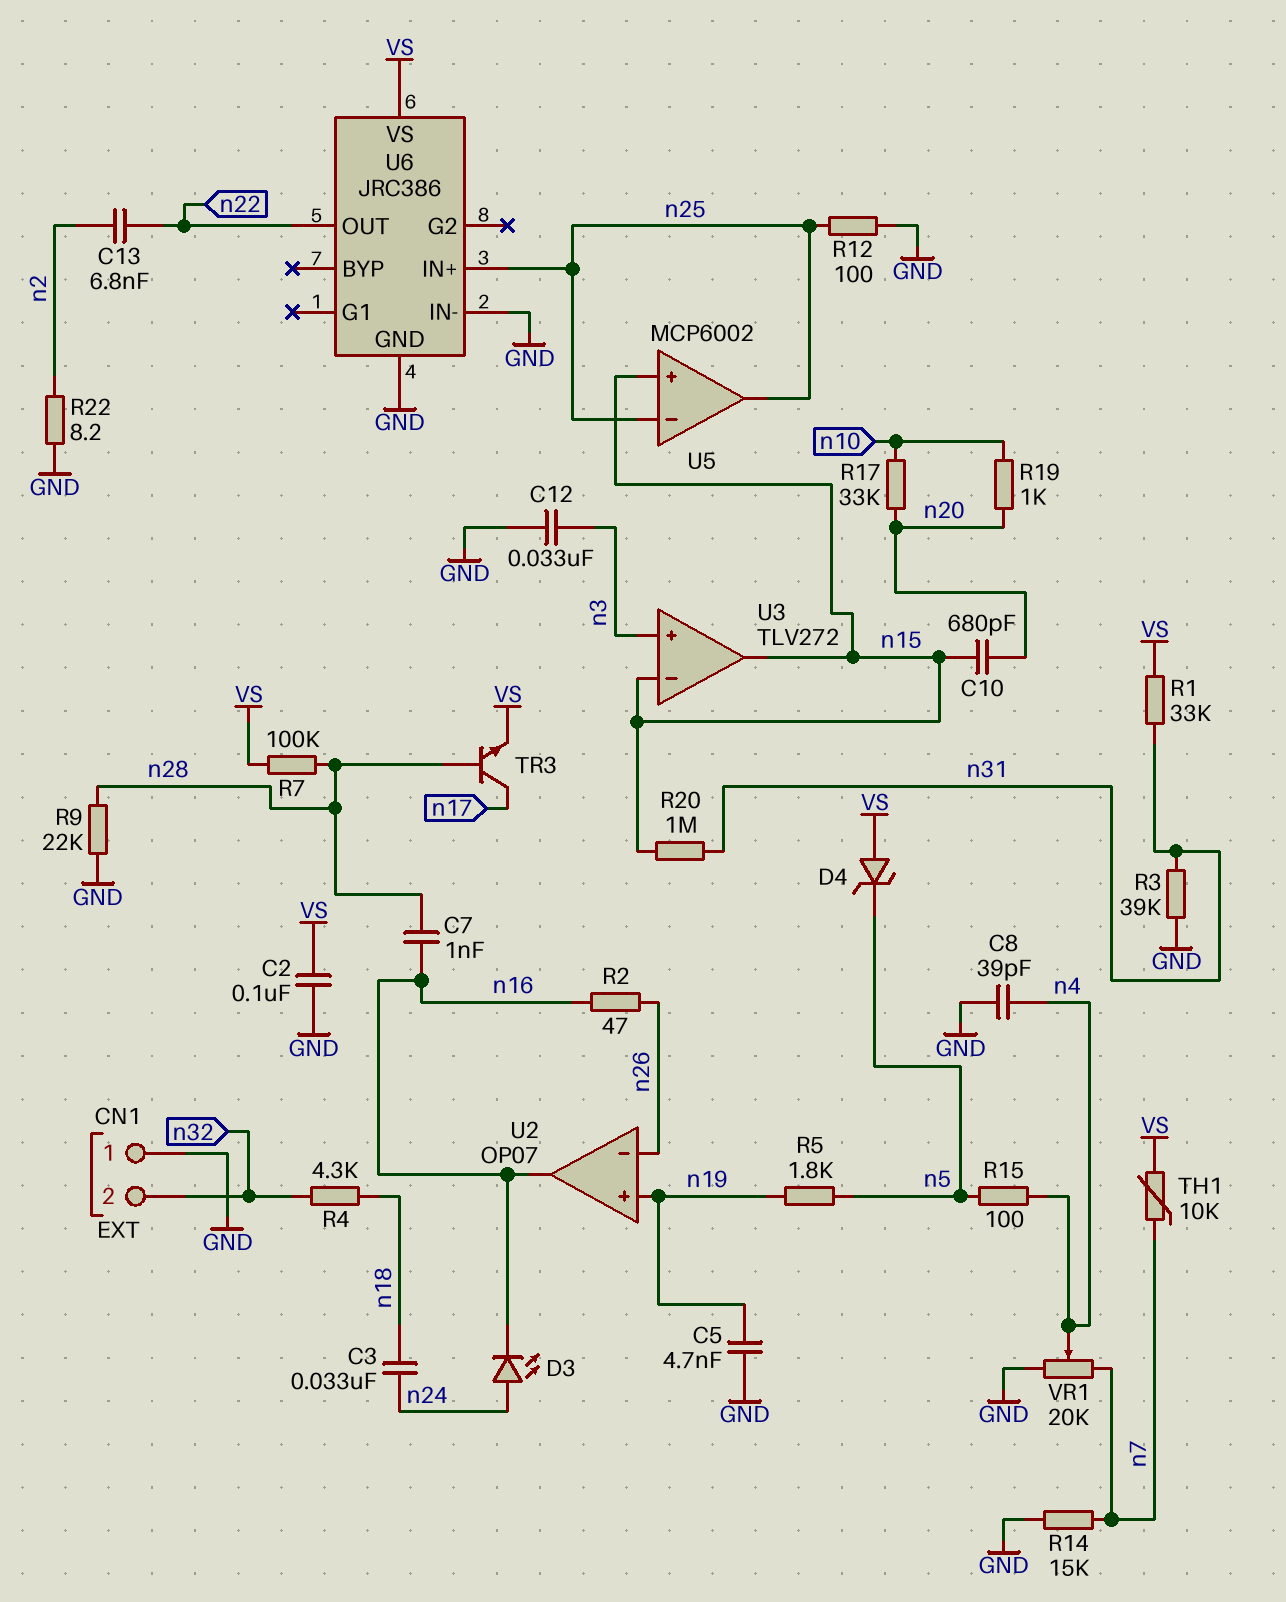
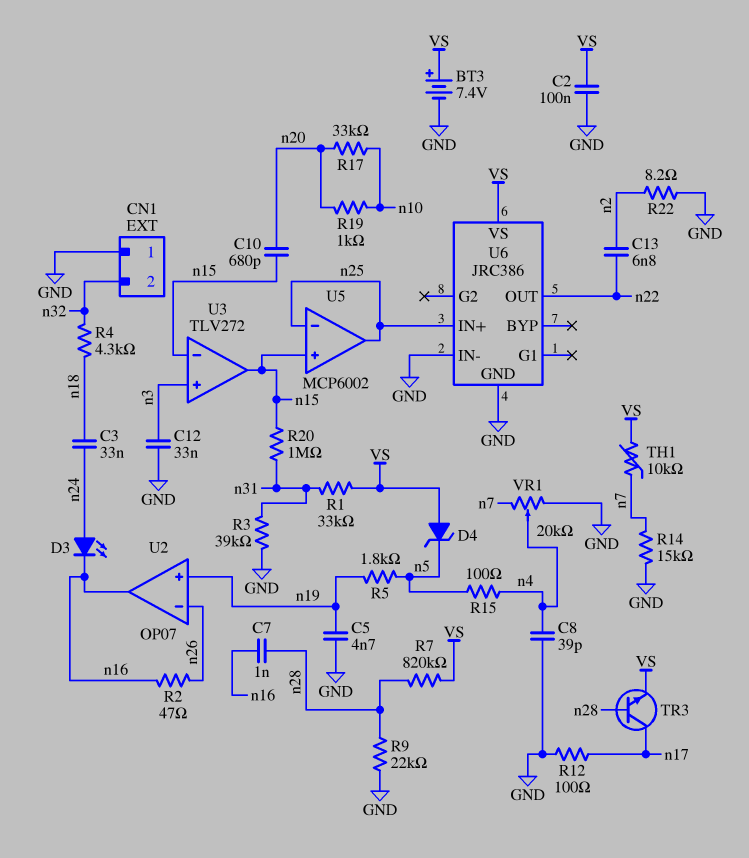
BT3: none -> 7.4V (plus VS, minus GND)
R7: 100k (VS, n28) -> 820k (VS, n28)
R12: 100 (GND, n25) -> 100 (GND, n17)

